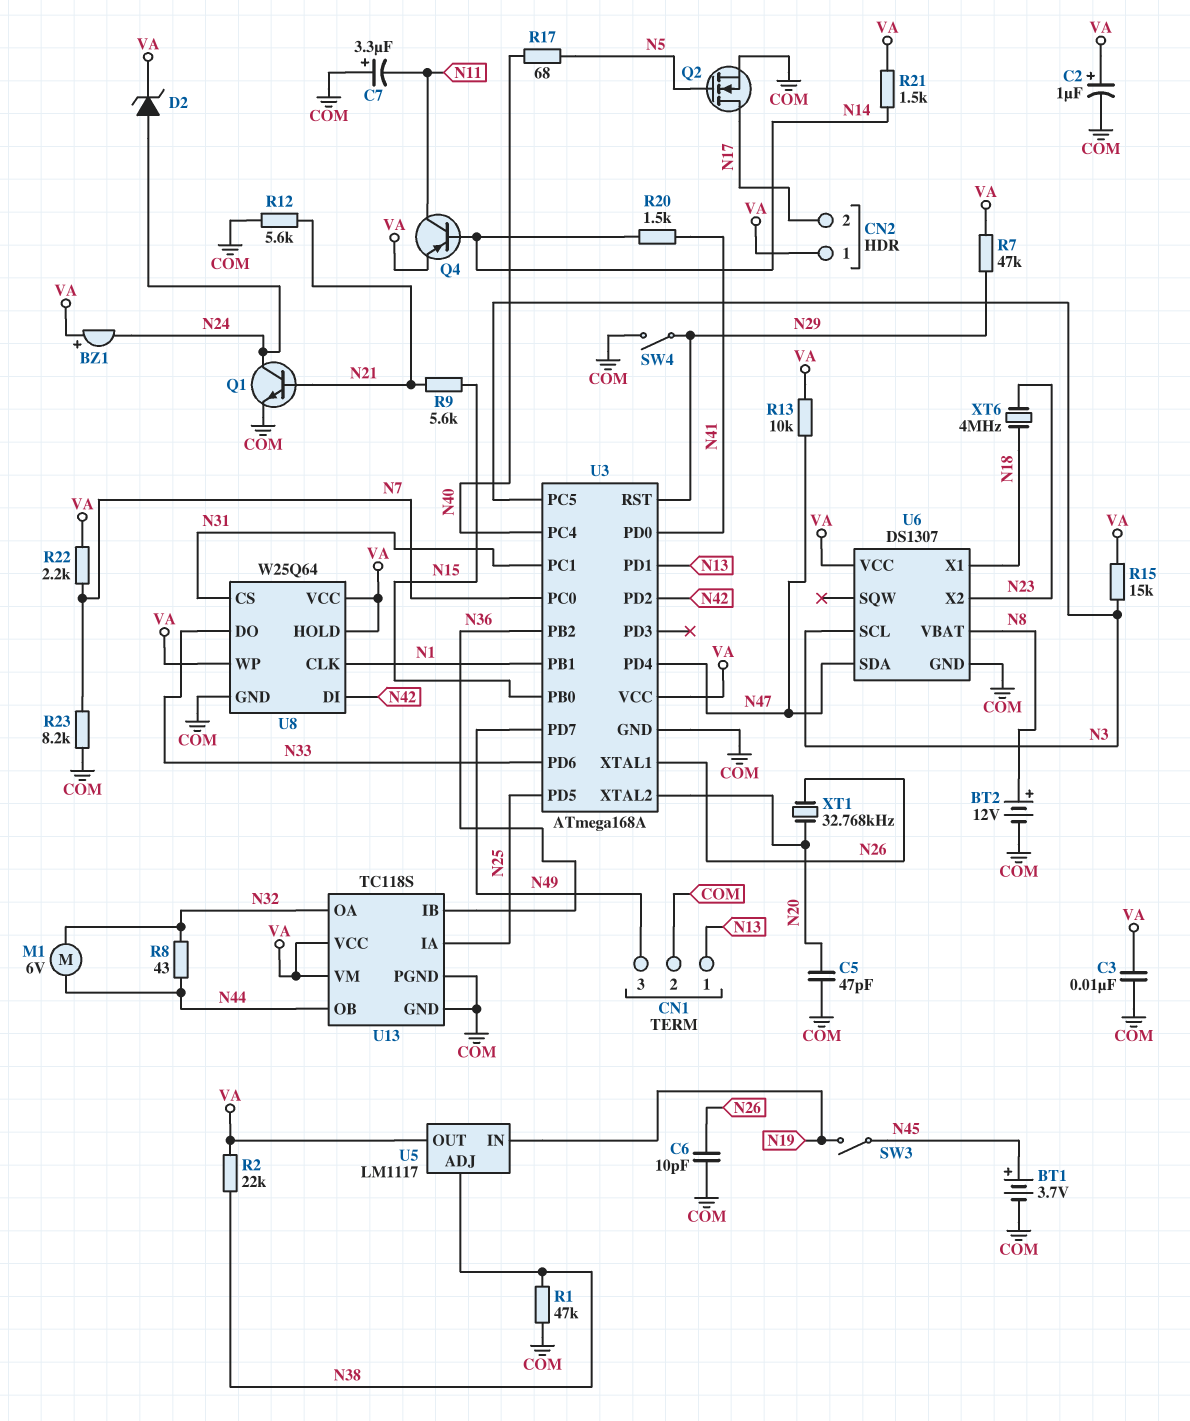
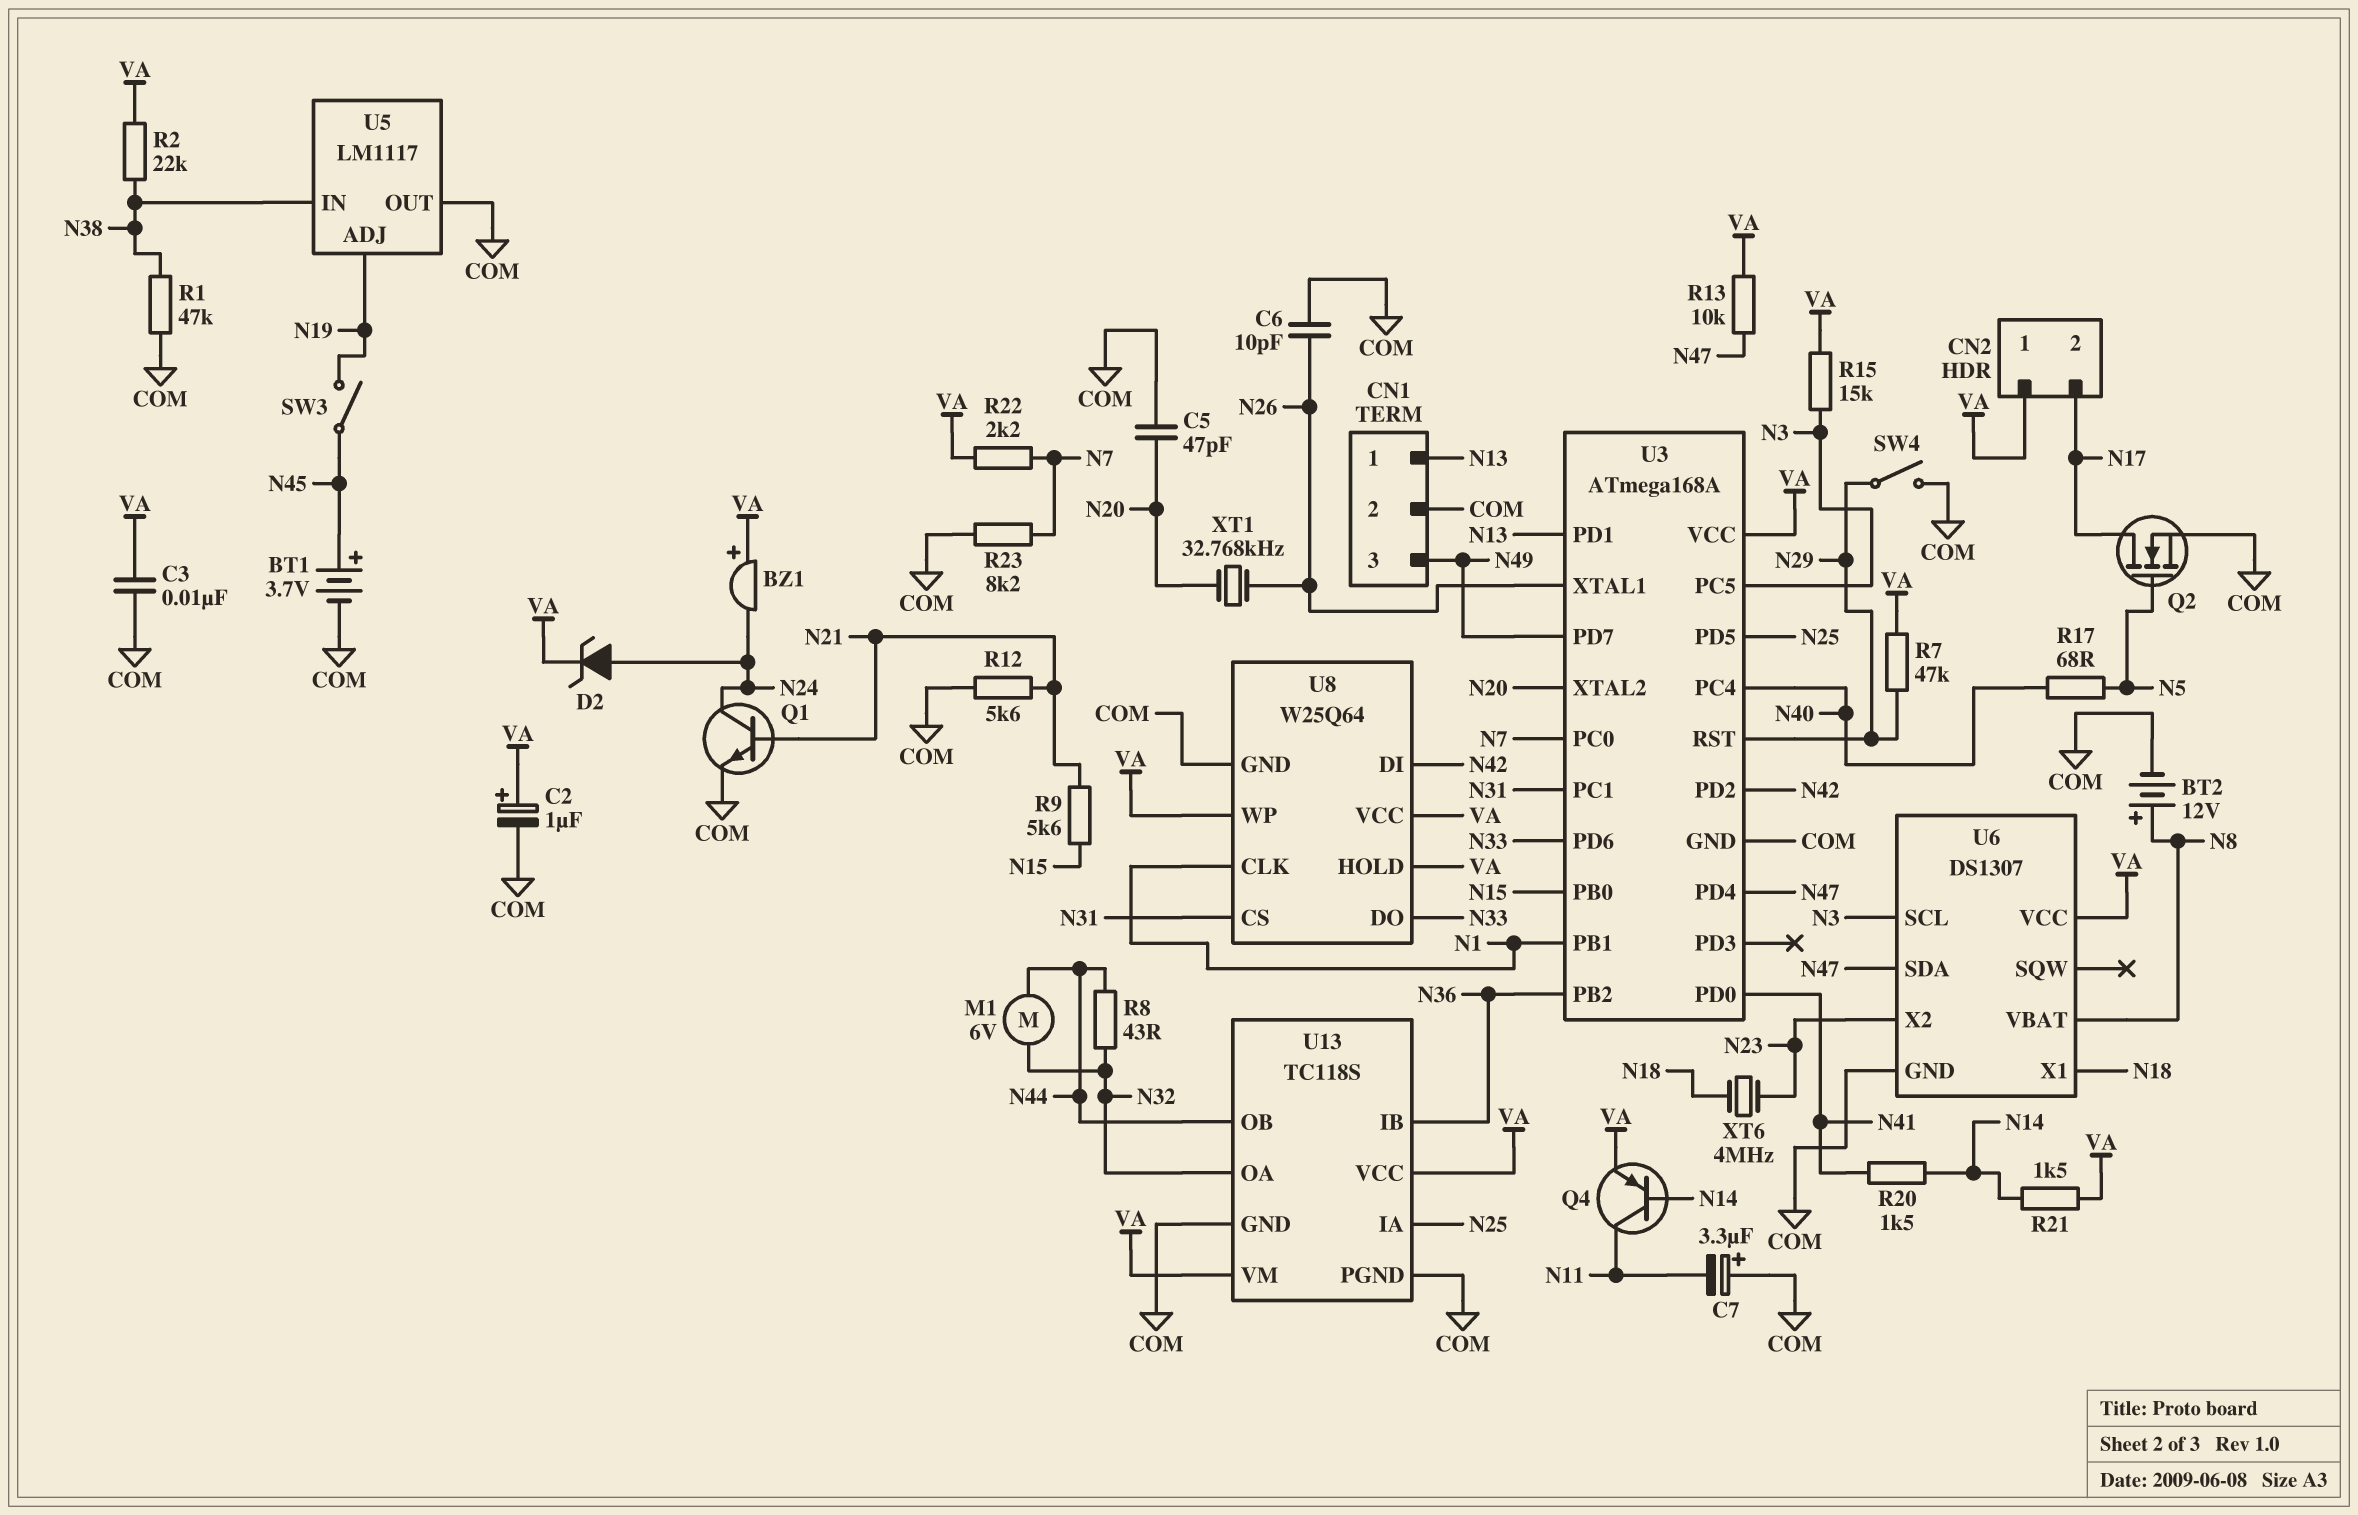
U5 pin ADJ: N38 -> N19
U5 pin IN: N19 -> N38
U5 pin OUT: VA -> COM

